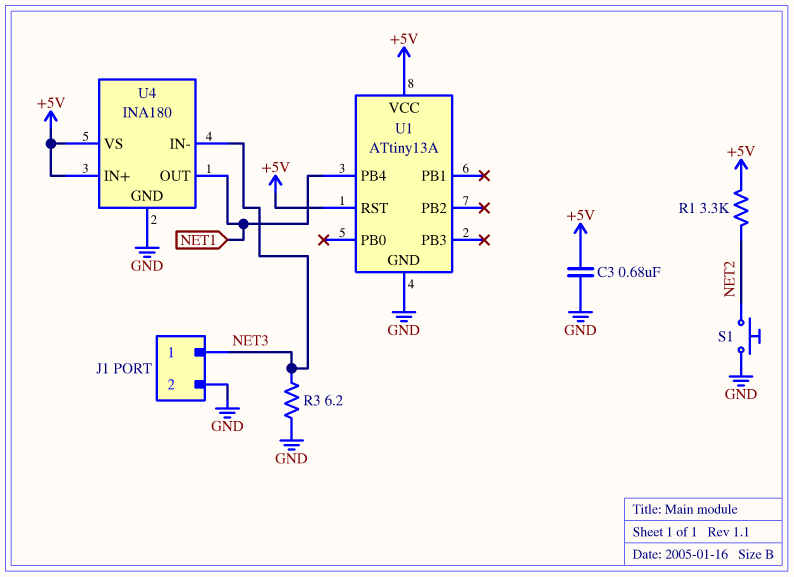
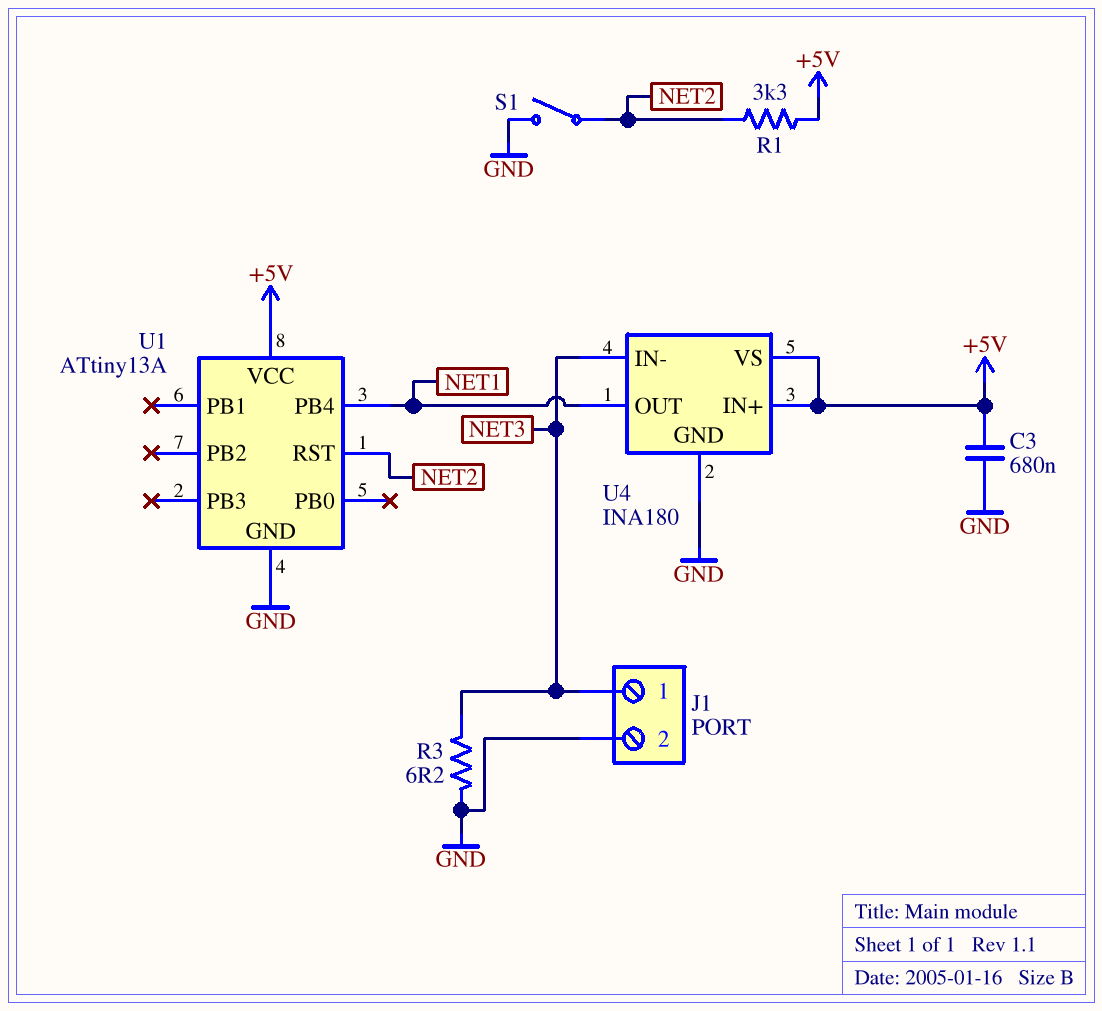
S1: button (GND, NET2) -> switch (GND, NET2)
U1 pin RST: +5V -> NET2

